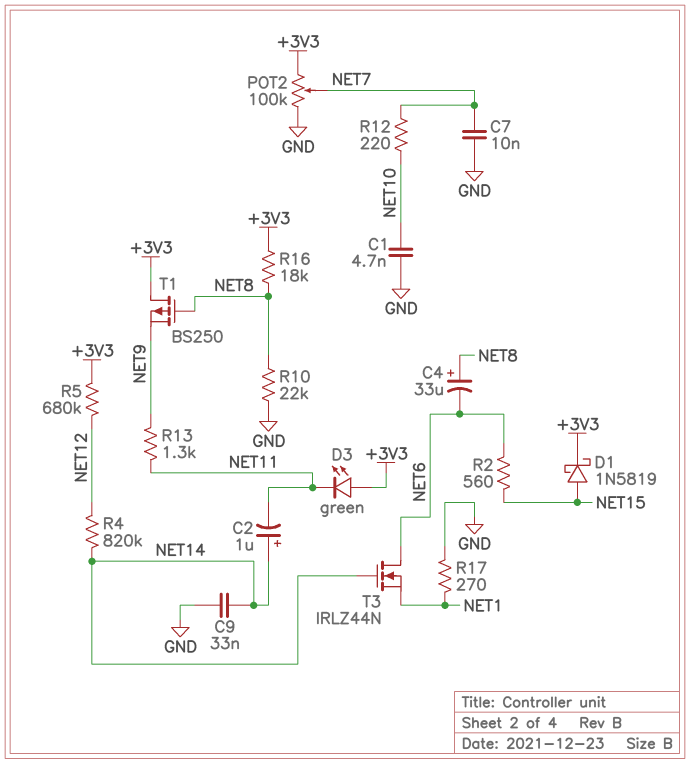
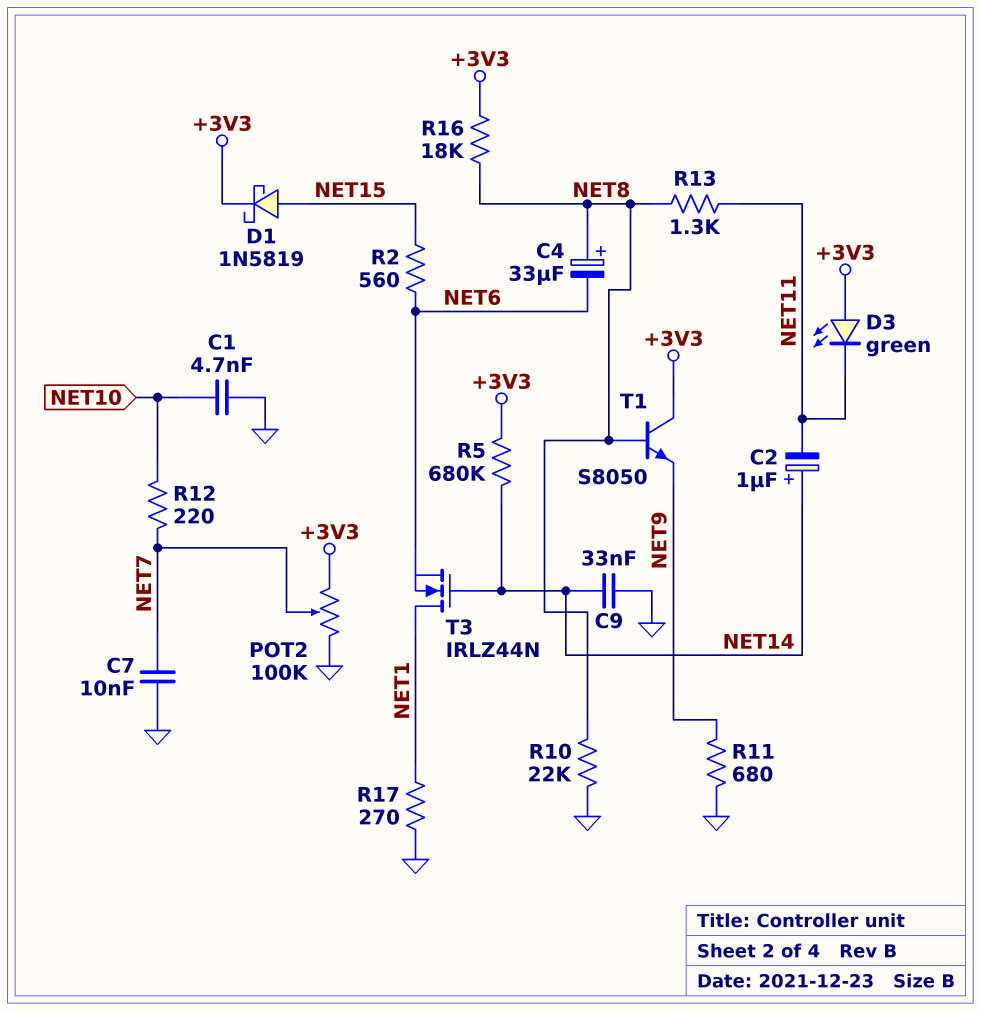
R4: 820k (NET12, NET14) -> none
R5: 680k (+3V3, NET12) -> 680k (+3V3, NET14)
R11: none -> 680 (GND, NET9)
R13: 1.3k (NET9, NET11) -> 1.3k (NET8, NET11)
T1: PMOS BS250 (G NET8, D +3V3, S NET9) -> NPN S8050 (B NET8, C +3V3, E NET9)
T3: NMOS IRLZ44N (G NET14, D NET6, S NET1) -> NMOS IRLZ44N (G NET14, D NET1, S NET6)

